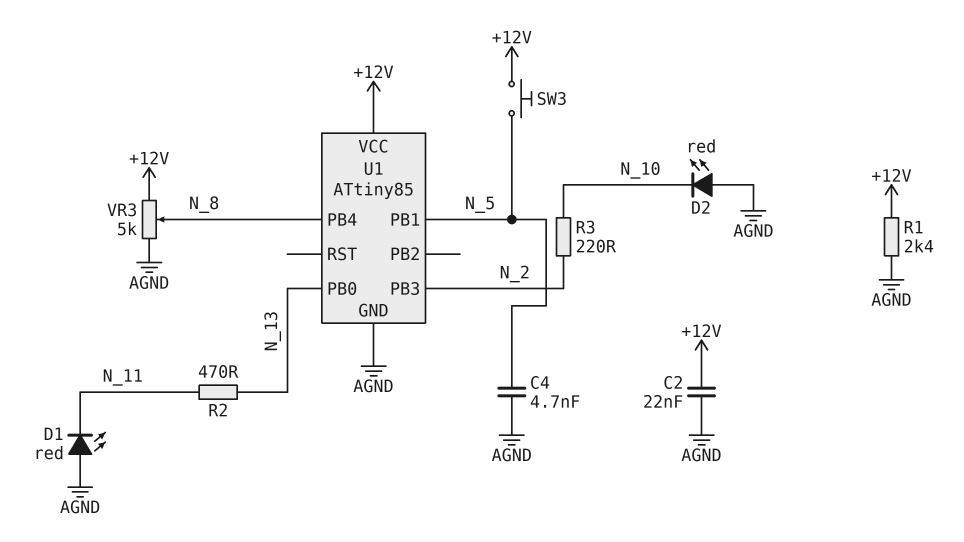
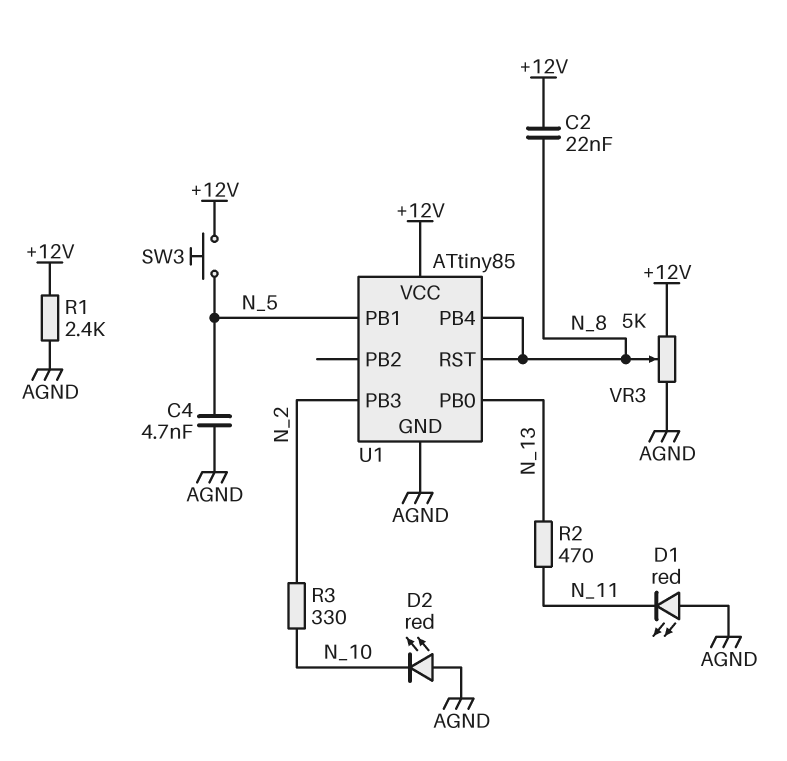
C2: 22nF (+12V, AGND) -> 22nF (+12V, N_8)
R3: 220 (N_2, N_10) -> 330 (N_2, N_10)
U1 pin RST: none -> N_8

